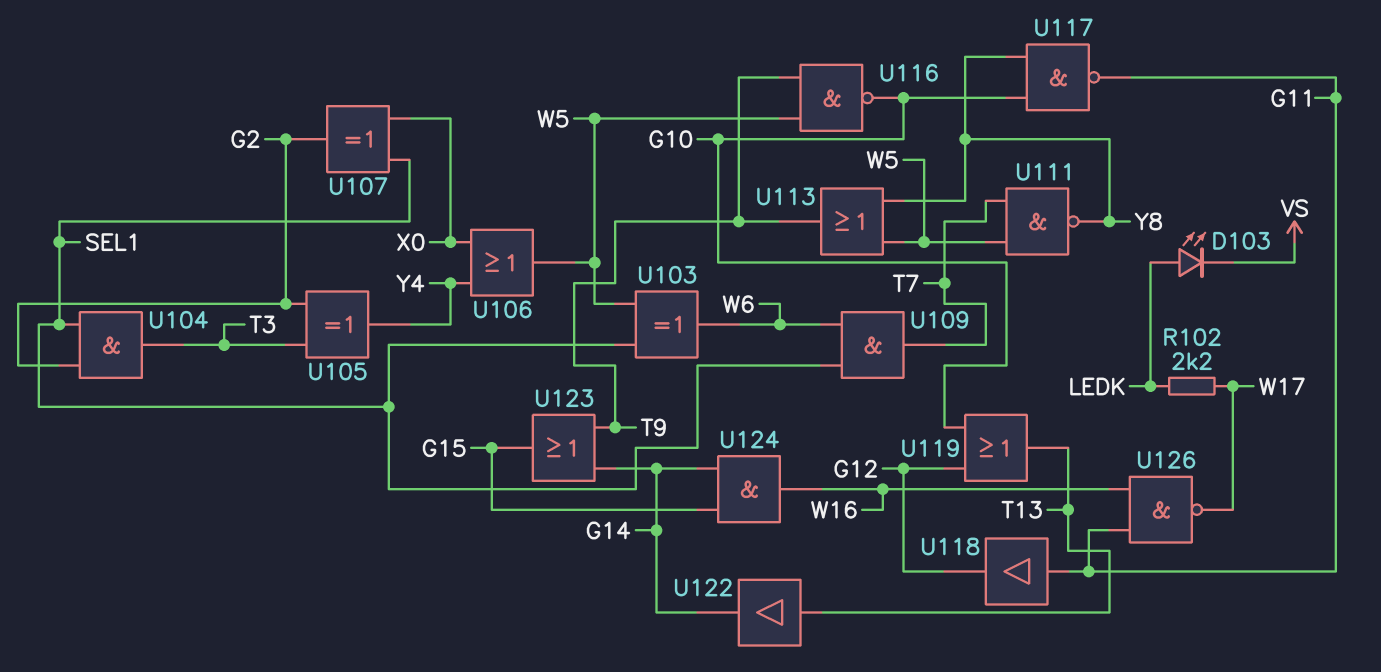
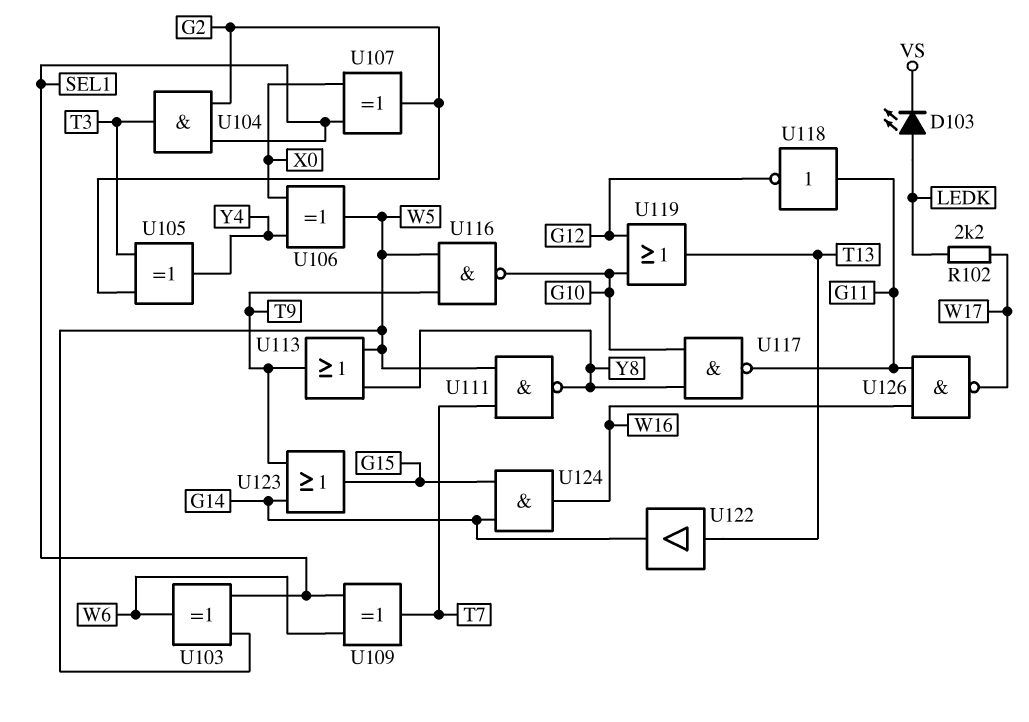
U106: OR (in X0, in Y4, out W5) -> XOR (in X0, in Y4, out W5)
U109: AND (in SEL1, in W6, out T7) -> XOR (in SEL1, in W6, out T7)
U118: buffer (in G11, out G12) -> NOT (in G11, out G12)

